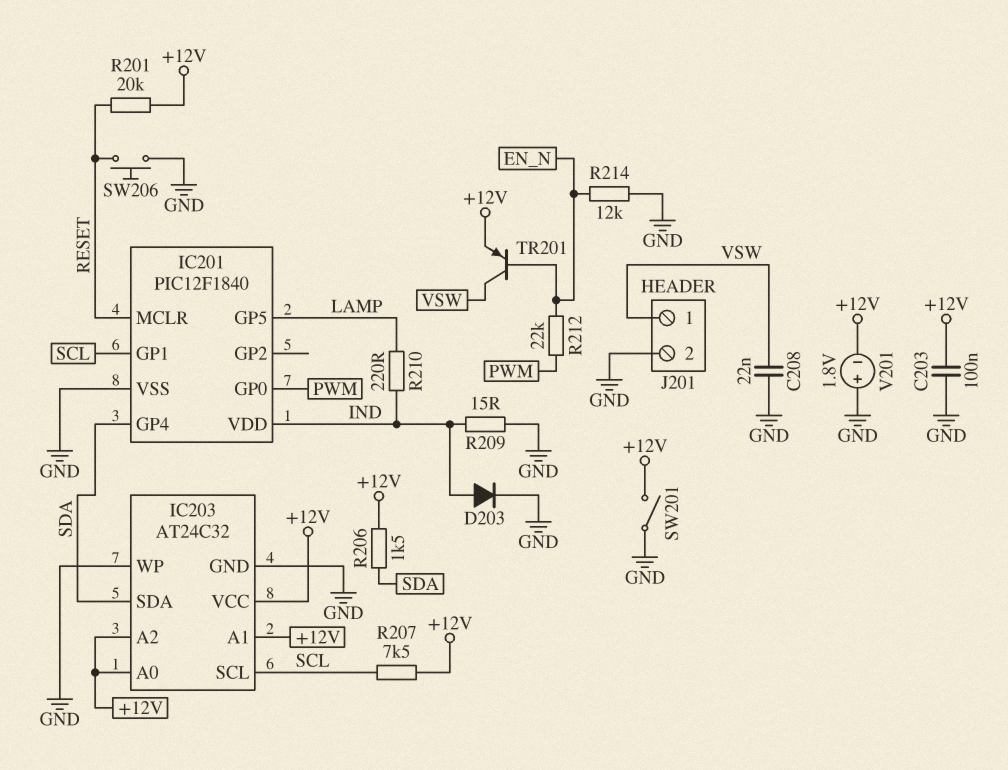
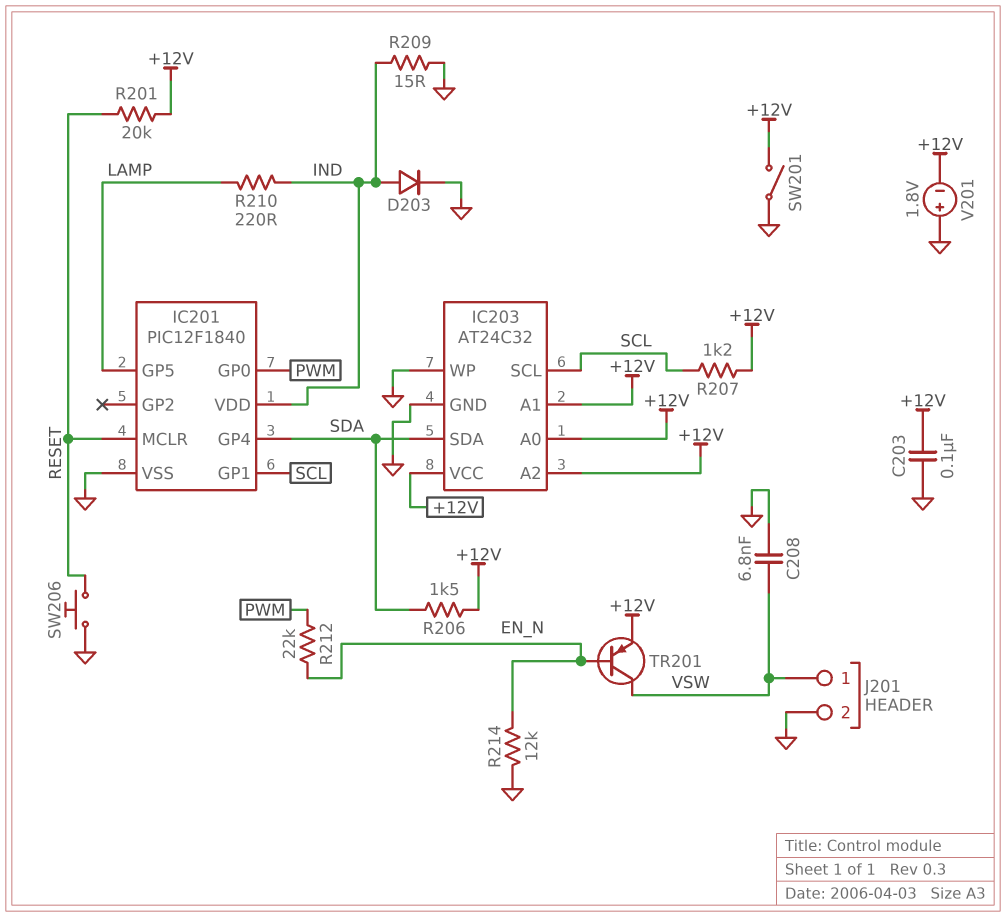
C208: 22nF (GND, VSW) -> 6.8nF (GND, VSW)
R207: 7.5k (+12V, SCL) -> 1.2k (+12V, SCL)

